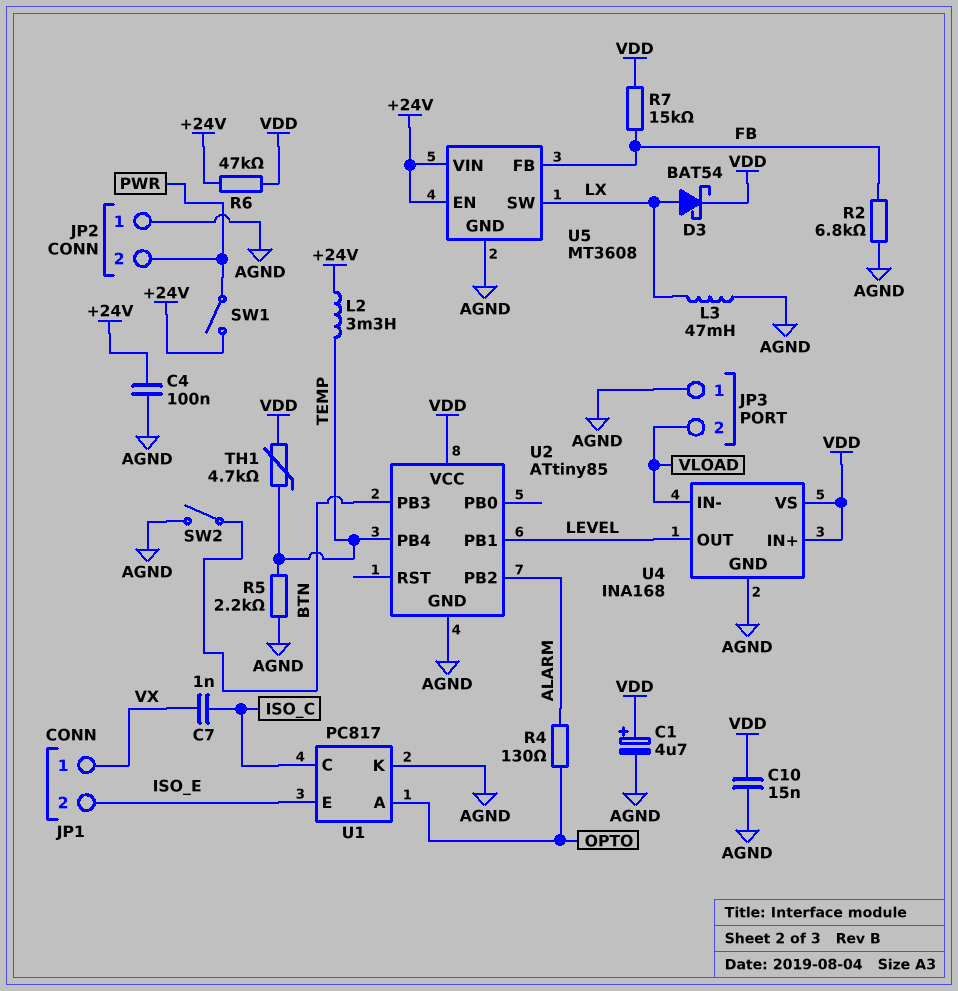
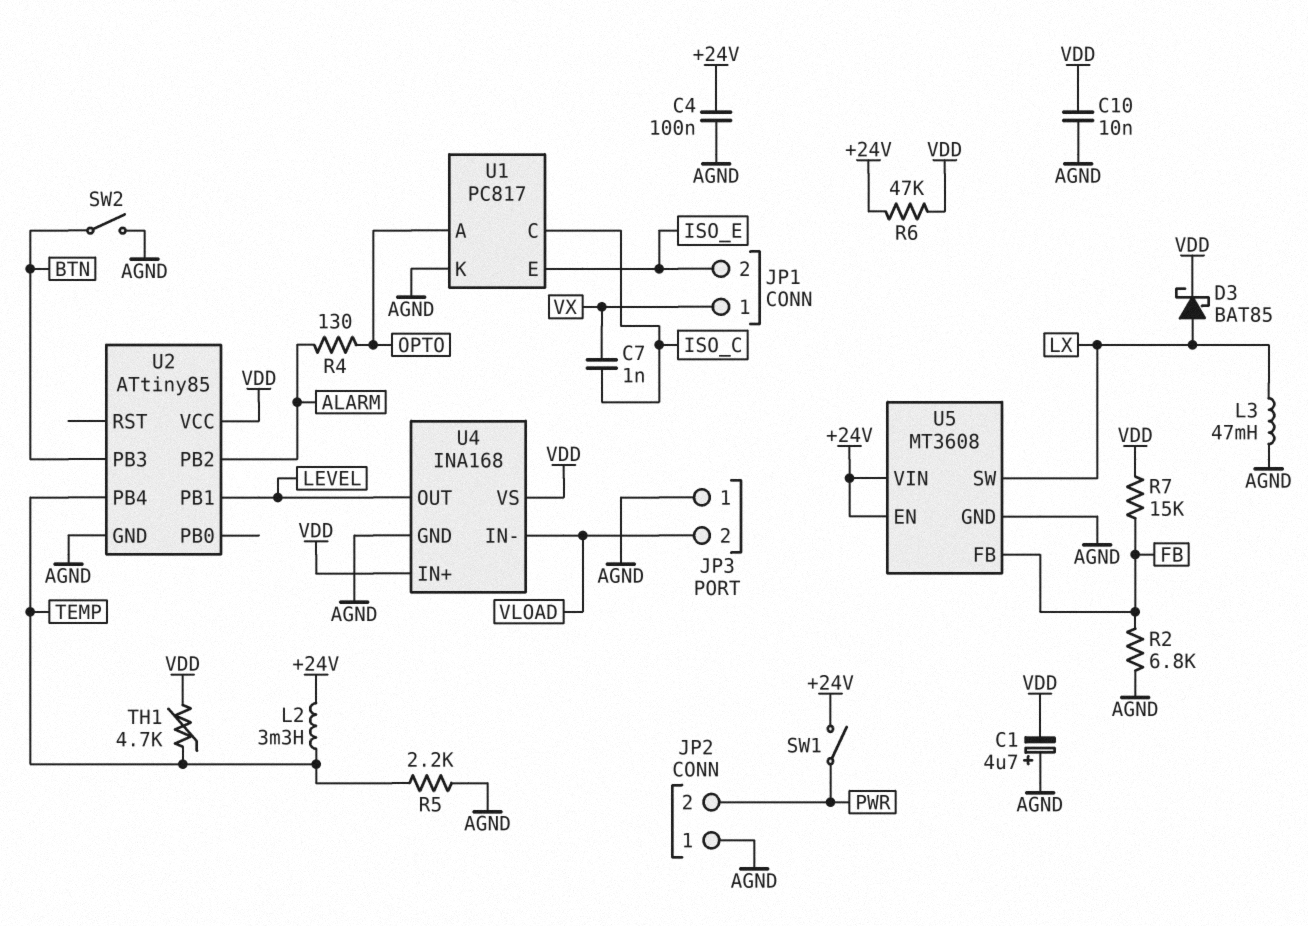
C1: 4.7uF (plus VDD, minus AGND) -> 4.7uF (plus AGND, minus VDD)
C10: 15nF (AGND, VDD) -> 10nF (AGND, VDD)
D3: schottky BAT54 (A LX, K VDD) -> schottky BAT85 (A LX, K VDD)

